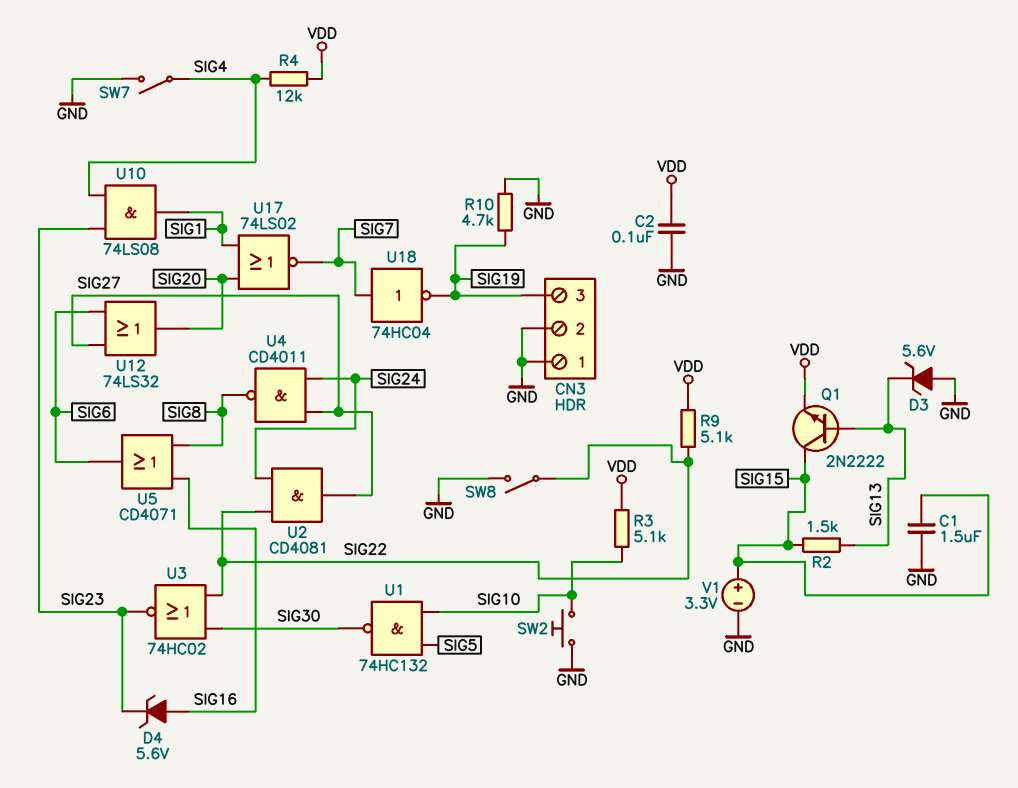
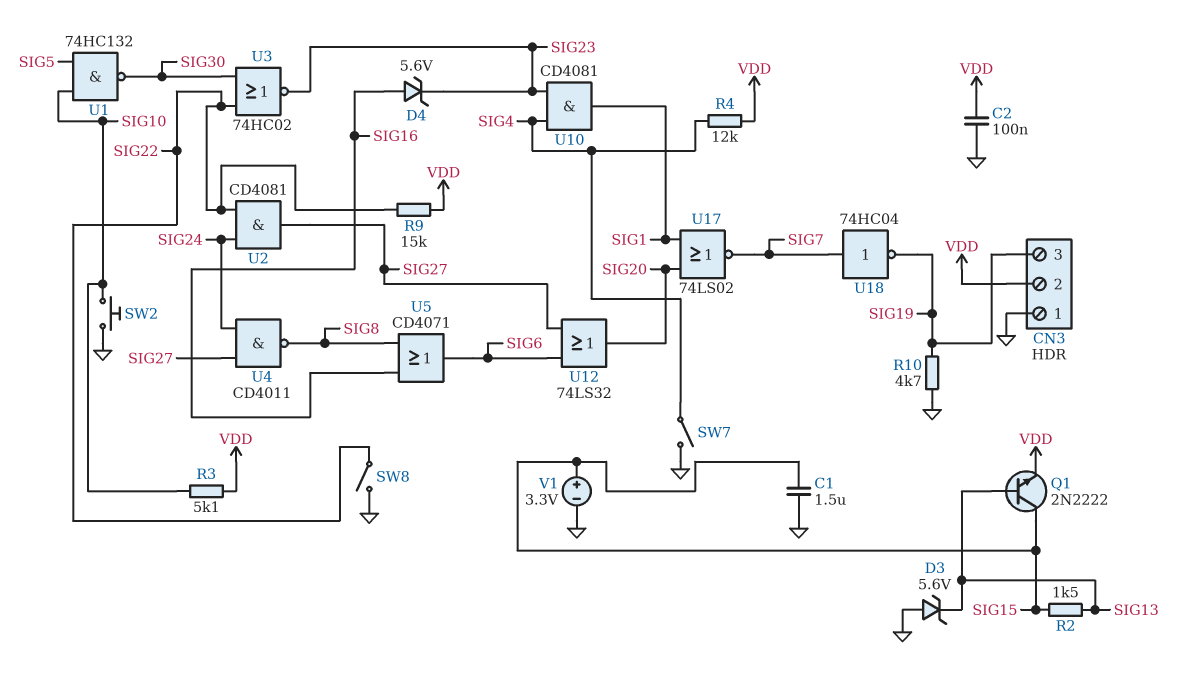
CN3 pin 2: GND -> VDD
R9: 5.1k (SIG22, VDD) -> 15k (SIG22, VDD)
U10: AND 74LS08 (in SIG4, in SIG23, out SIG1) -> AND CD4081 (in SIG4, in SIG23, out SIG1)

